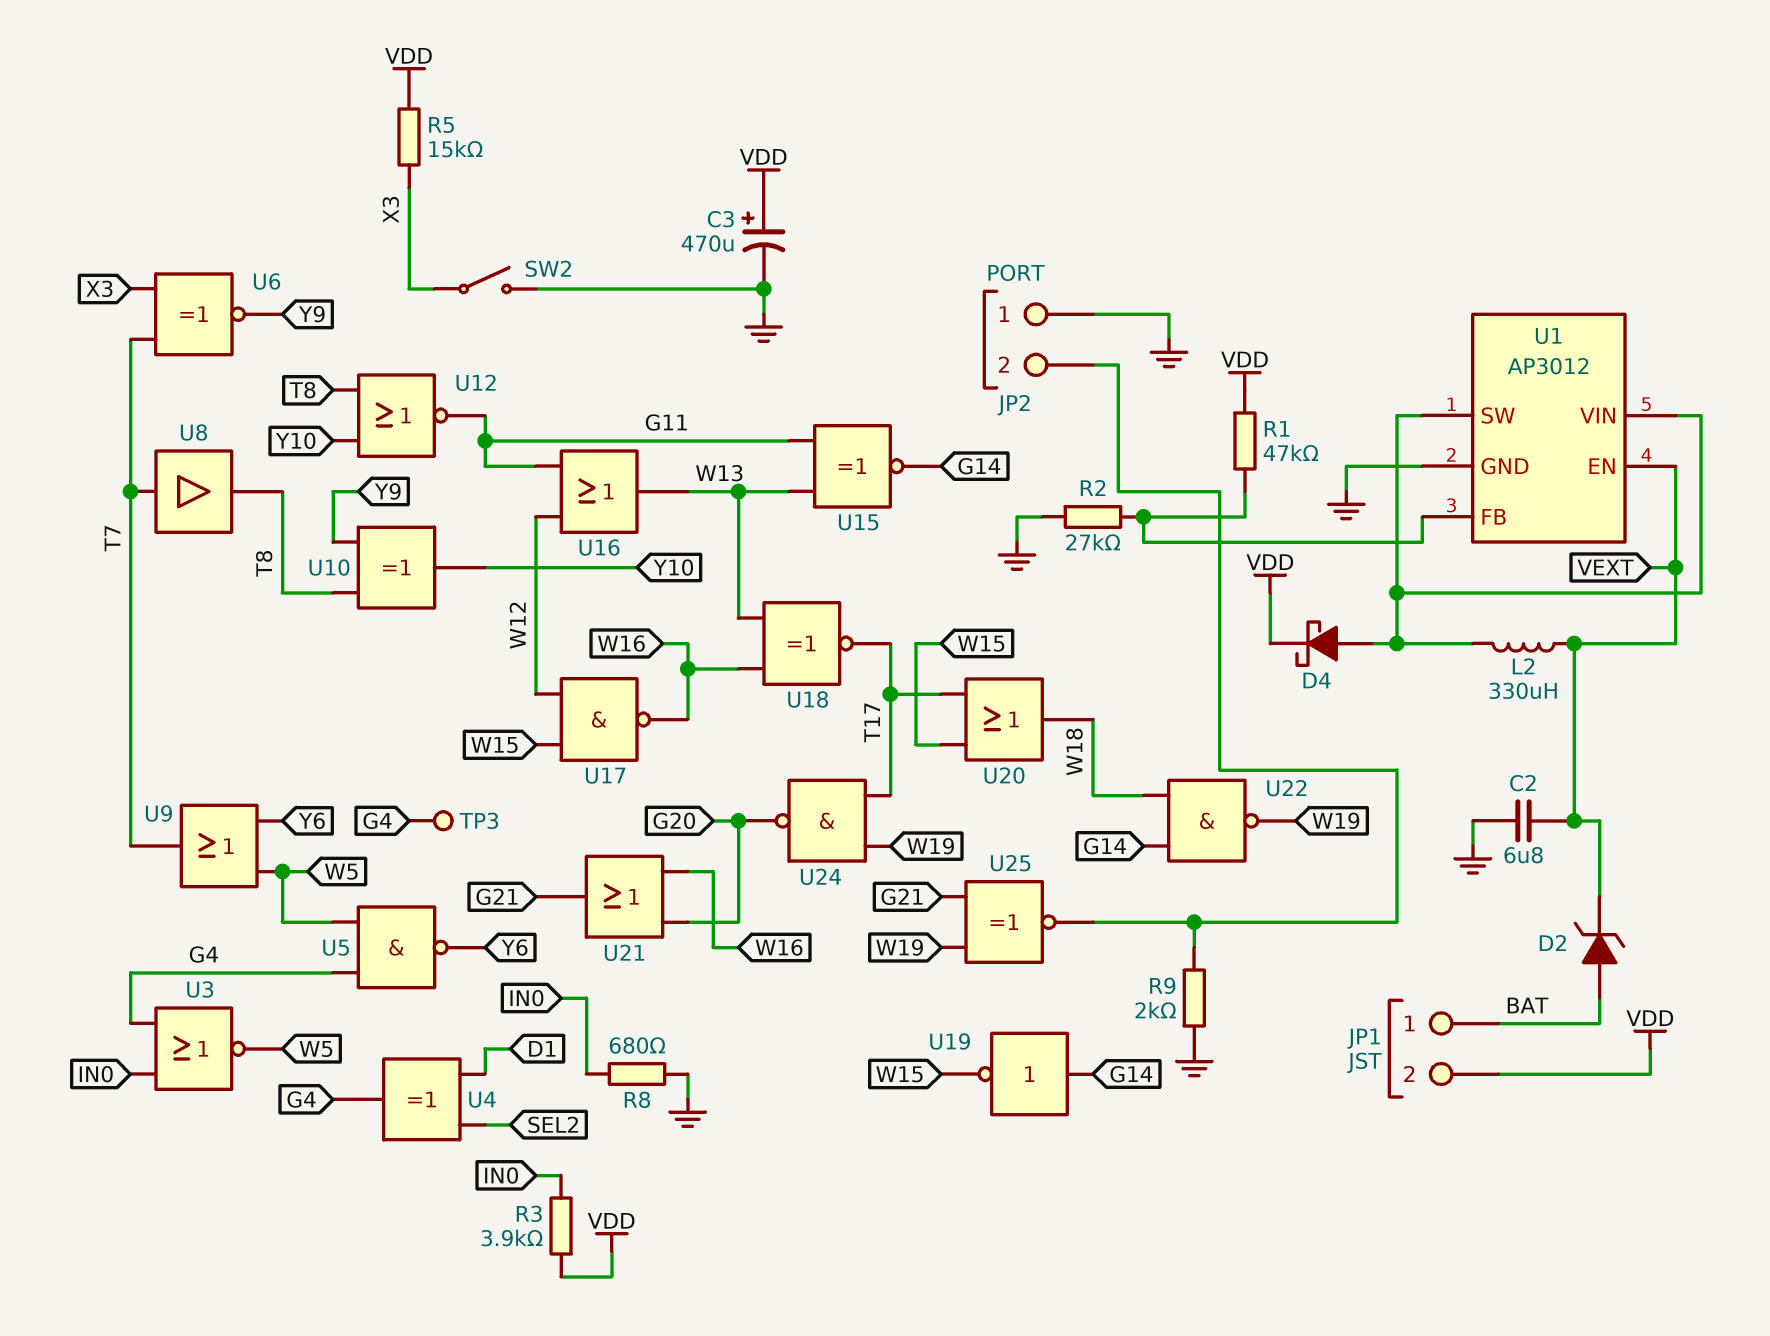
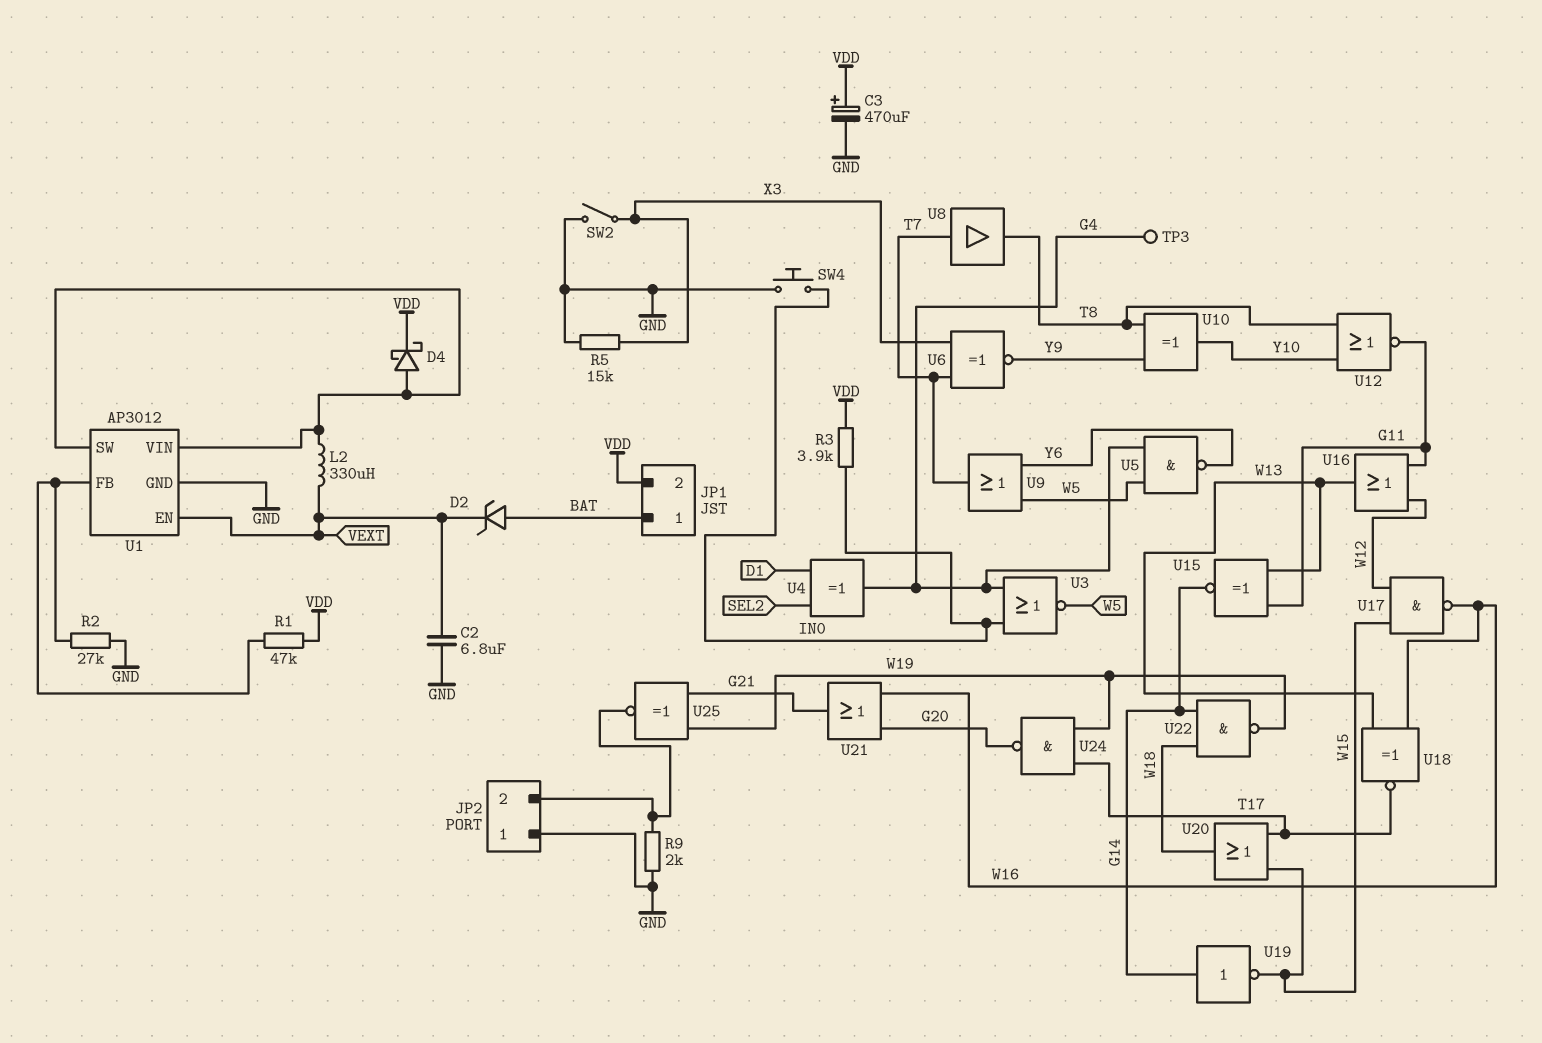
R5: 15k (VDD, X3) -> 15k (GND, X3)
R8: 680 (GND, IN0) -> none
SW4: none -> button (GND, IN0)

